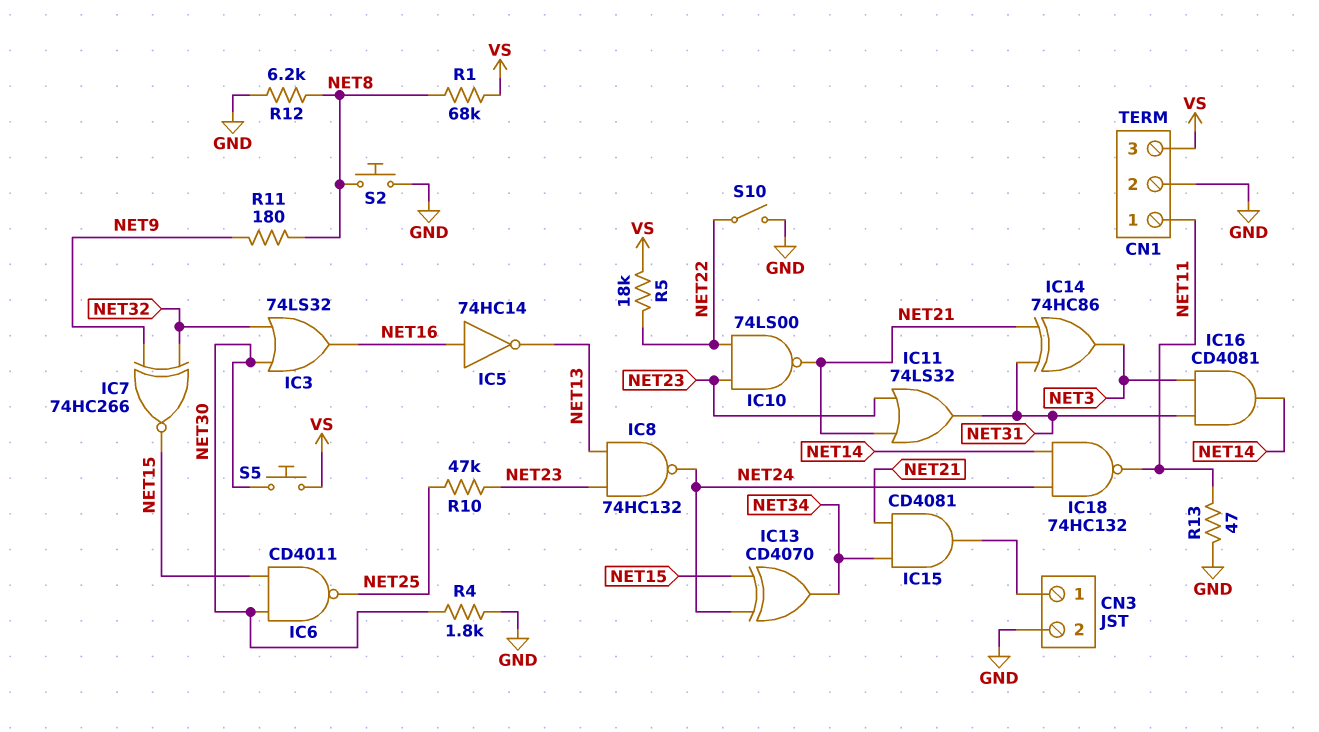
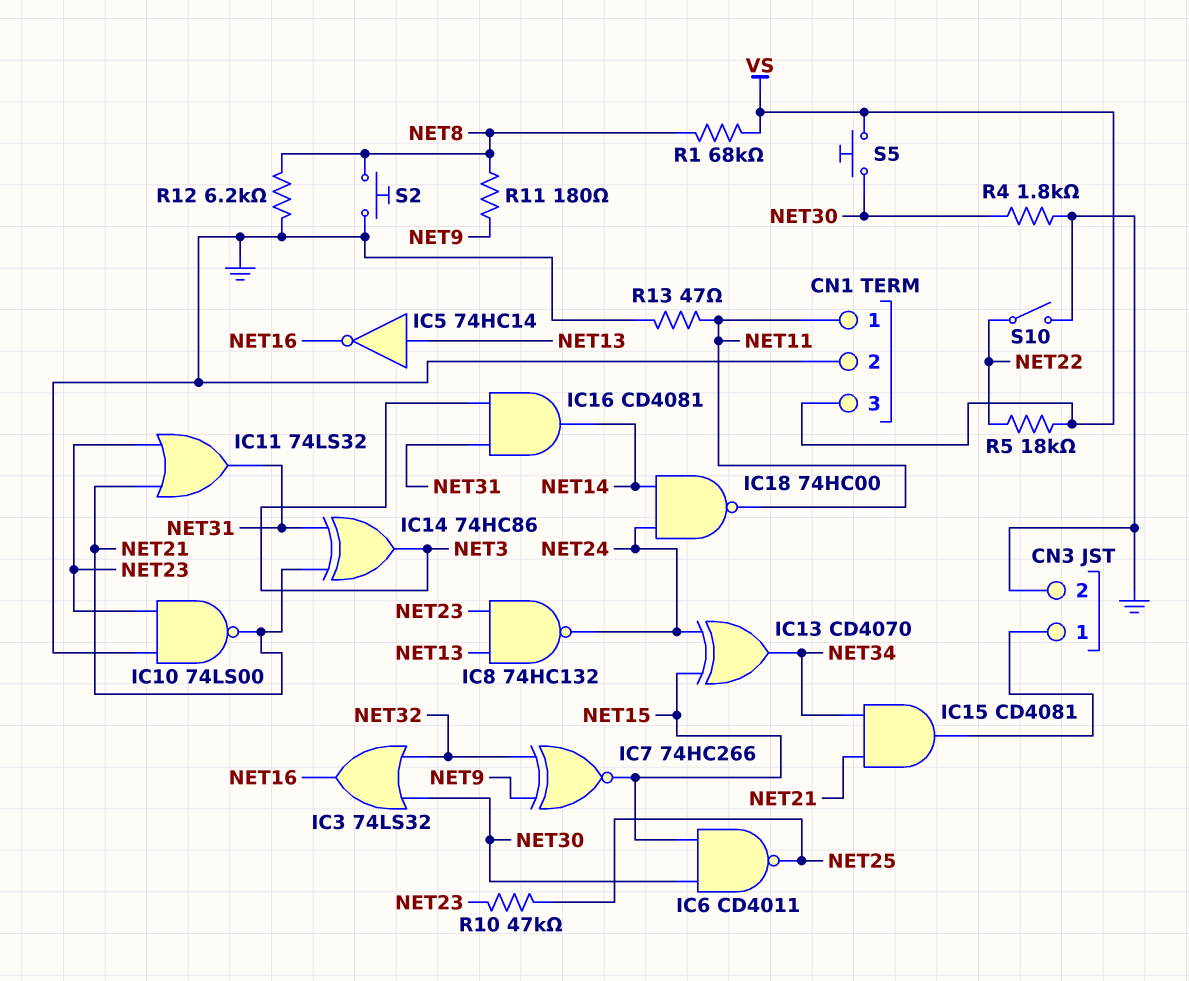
IC5: NOT 74HC14 (in NET16, out NET13) -> NOT 74HC14 (in NET13, out NET16)
IC10: NAND 74LS00 (in NET22, in NET23, out NET21) -> NAND 74LS00 (in GND, in NET23, out NET21)
IC18: NAND 74HC132 (in NET14, in NET24, out NET11) -> NAND 74HC00 (in NET14, in NET24, out NET11)

